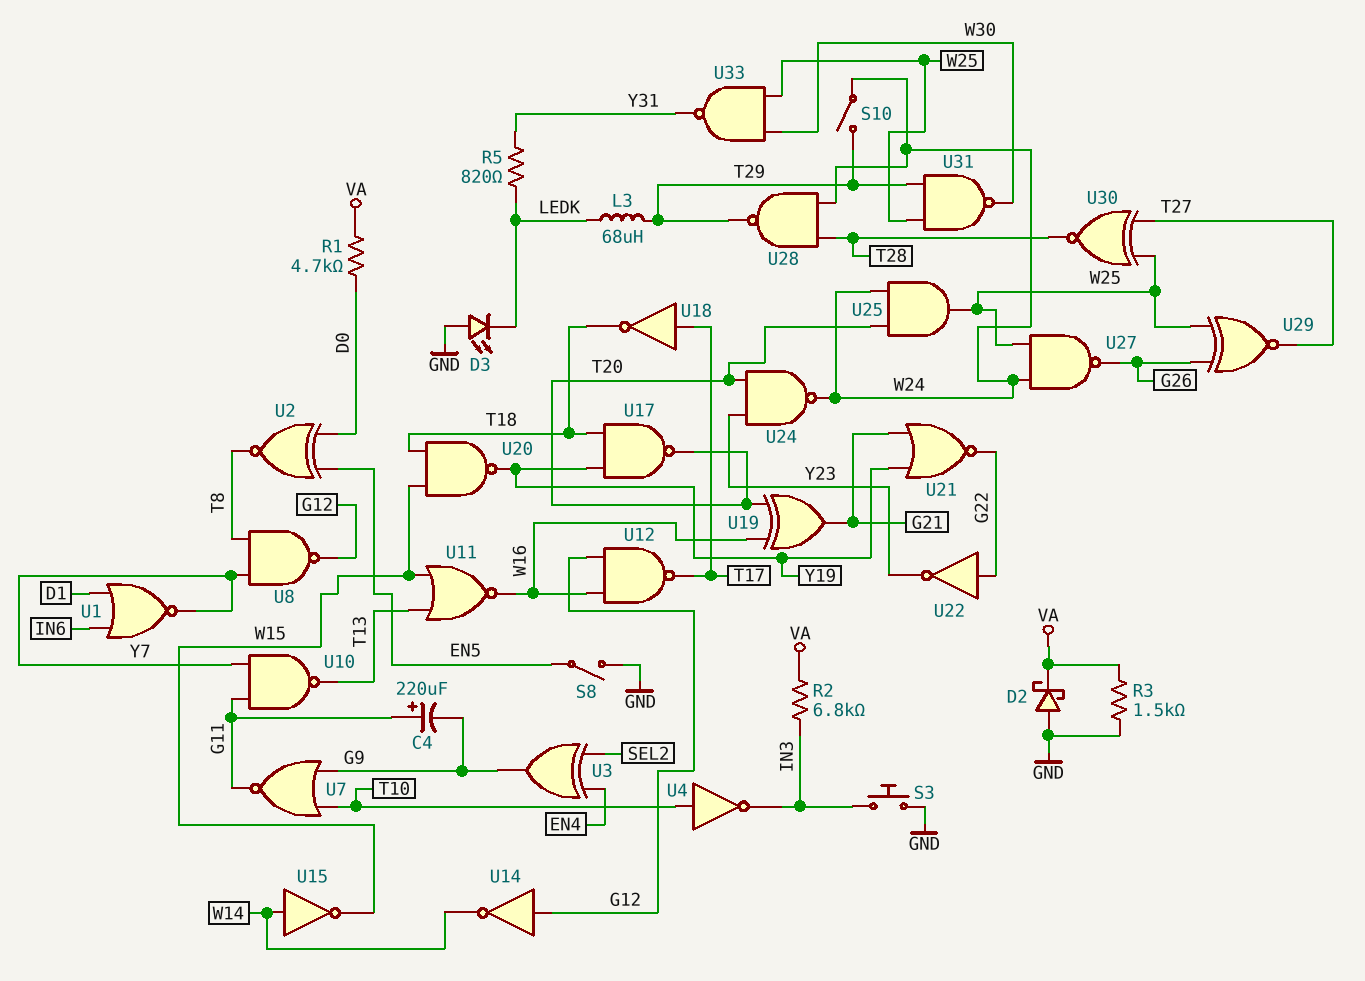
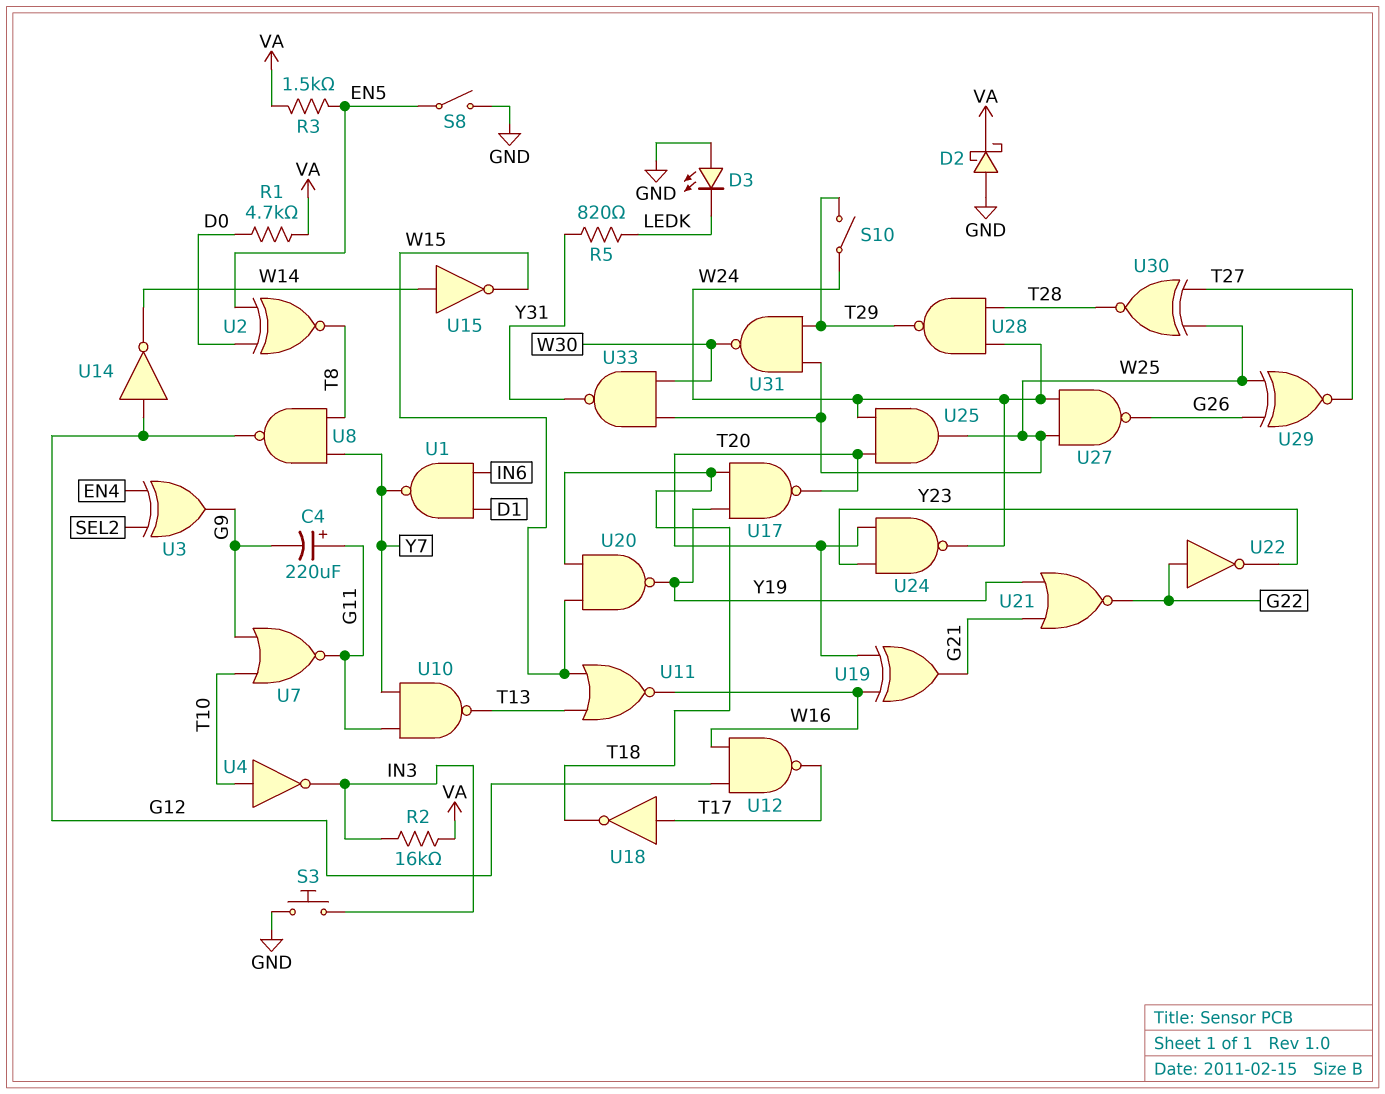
L3: 68uH (LEDK, T29) -> none
R2: 6.8k (IN3, VA) -> 16k (IN3, VA)
R3: 1.5k (GND, VA) -> 1.5k (EN5, VA)
U1: NOR (in D1, in IN6, out Y7) -> NAND (in D1, in IN6, out Y7)

